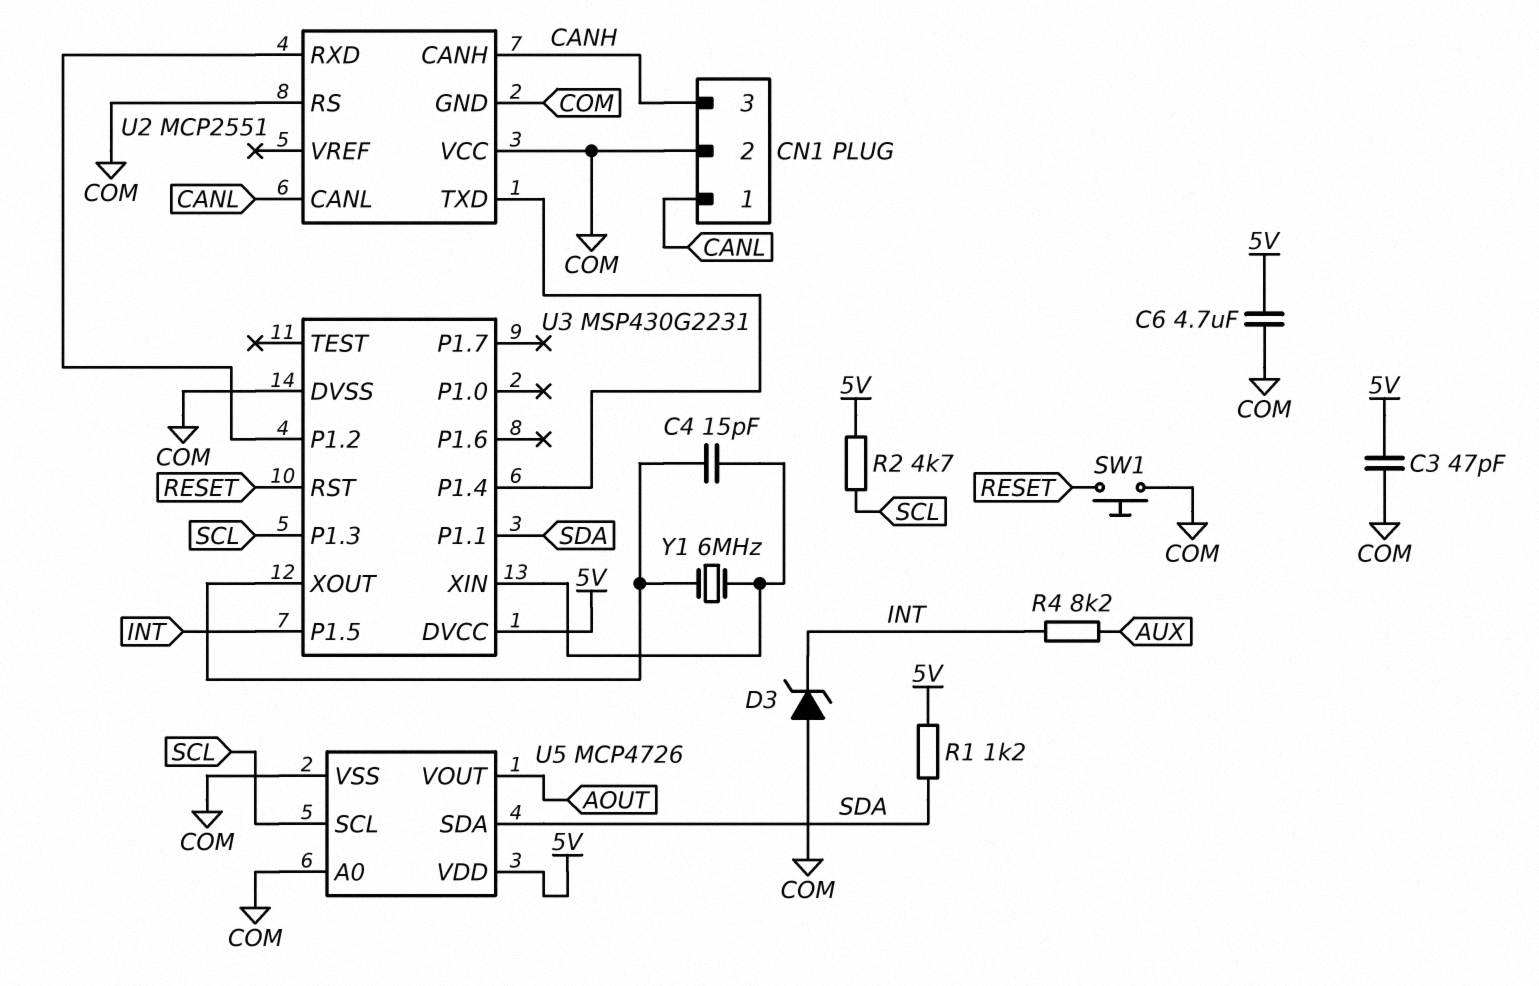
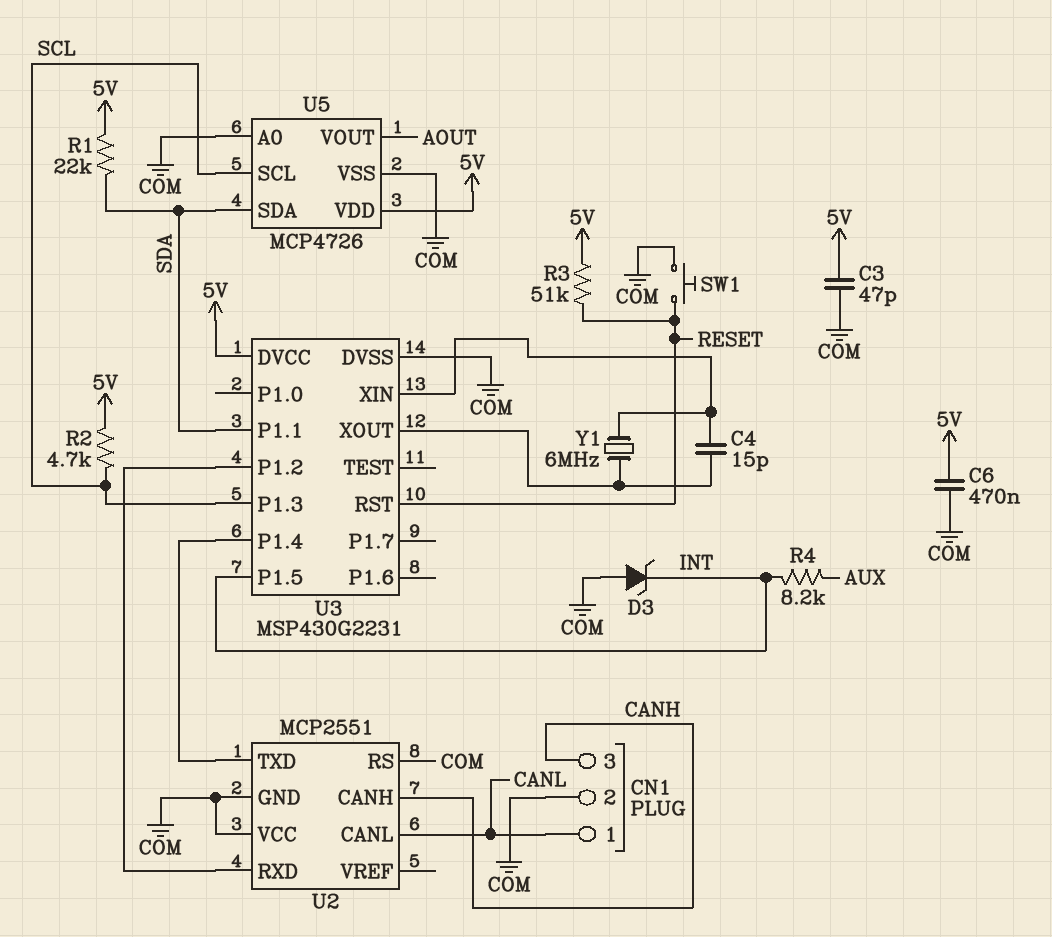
C6: 4.7uF (5V, COM) -> 470nF (5V, COM)
R1: 1.2k (5V, SDA) -> 22k (5V, SDA)
R3: none -> 51k (5V, RESET)

